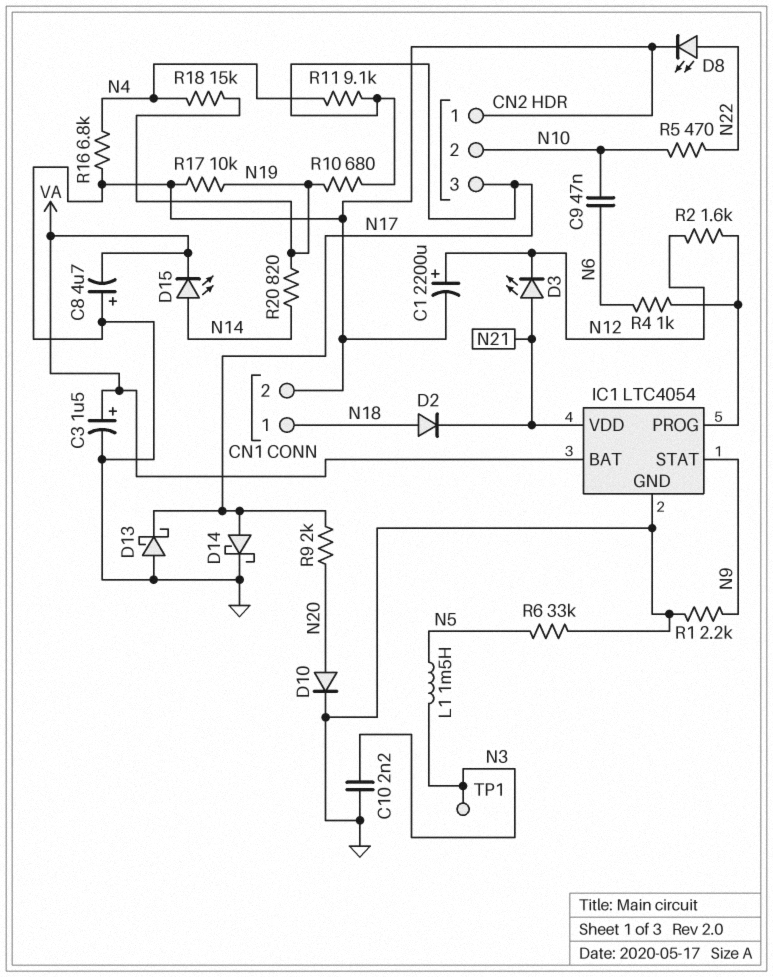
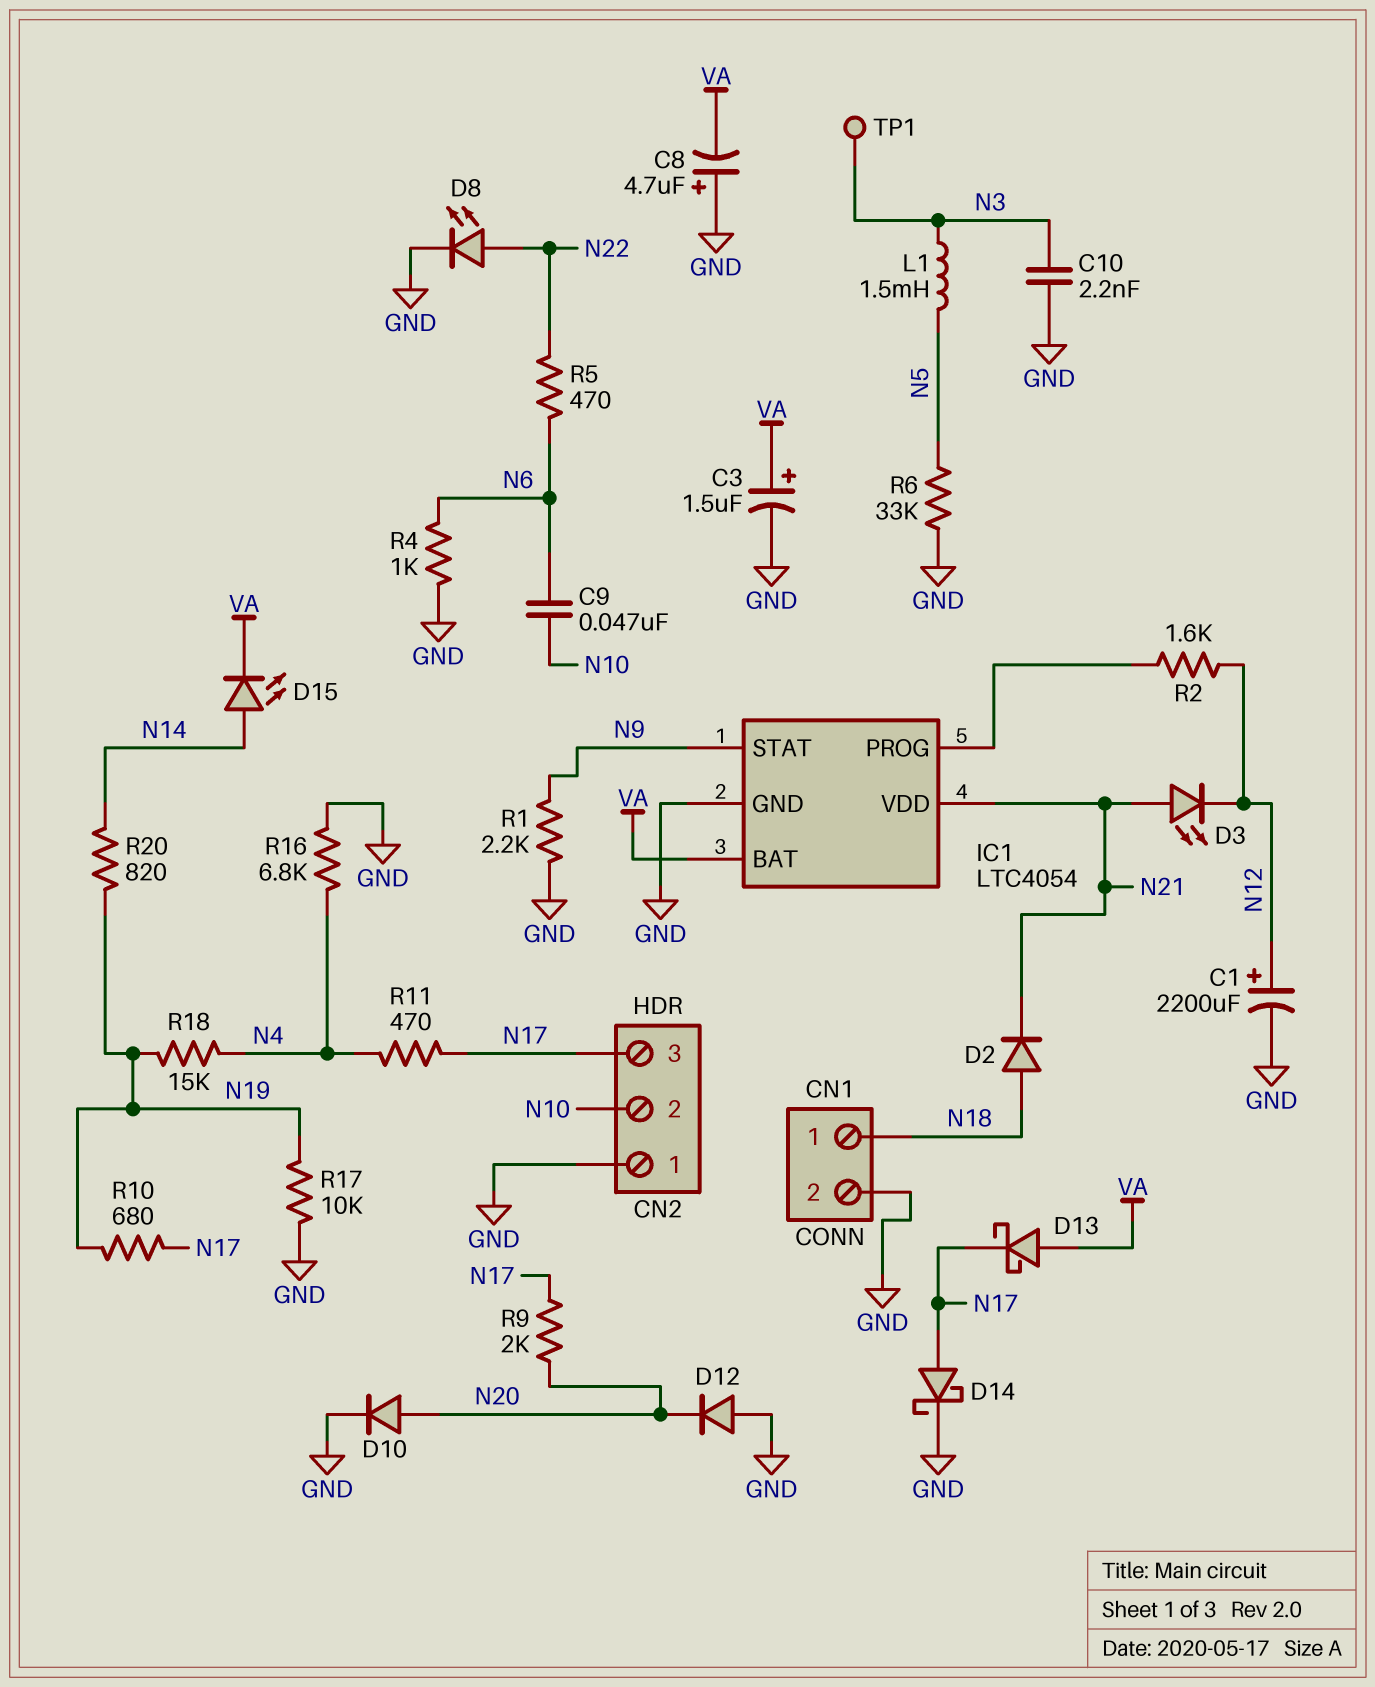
D12: none -> diode (A GND, K N20)
D13: schottky (A GND, K N17) -> schottky (A VA, K N17)
R4: 1k (IC1/PROG, N6) -> 1k (GND, N6)
R5: 470 (N10, N22) -> 470 (N6, N22)
R11: 9.1k (N4, N17) -> 470 (N4, N17)

